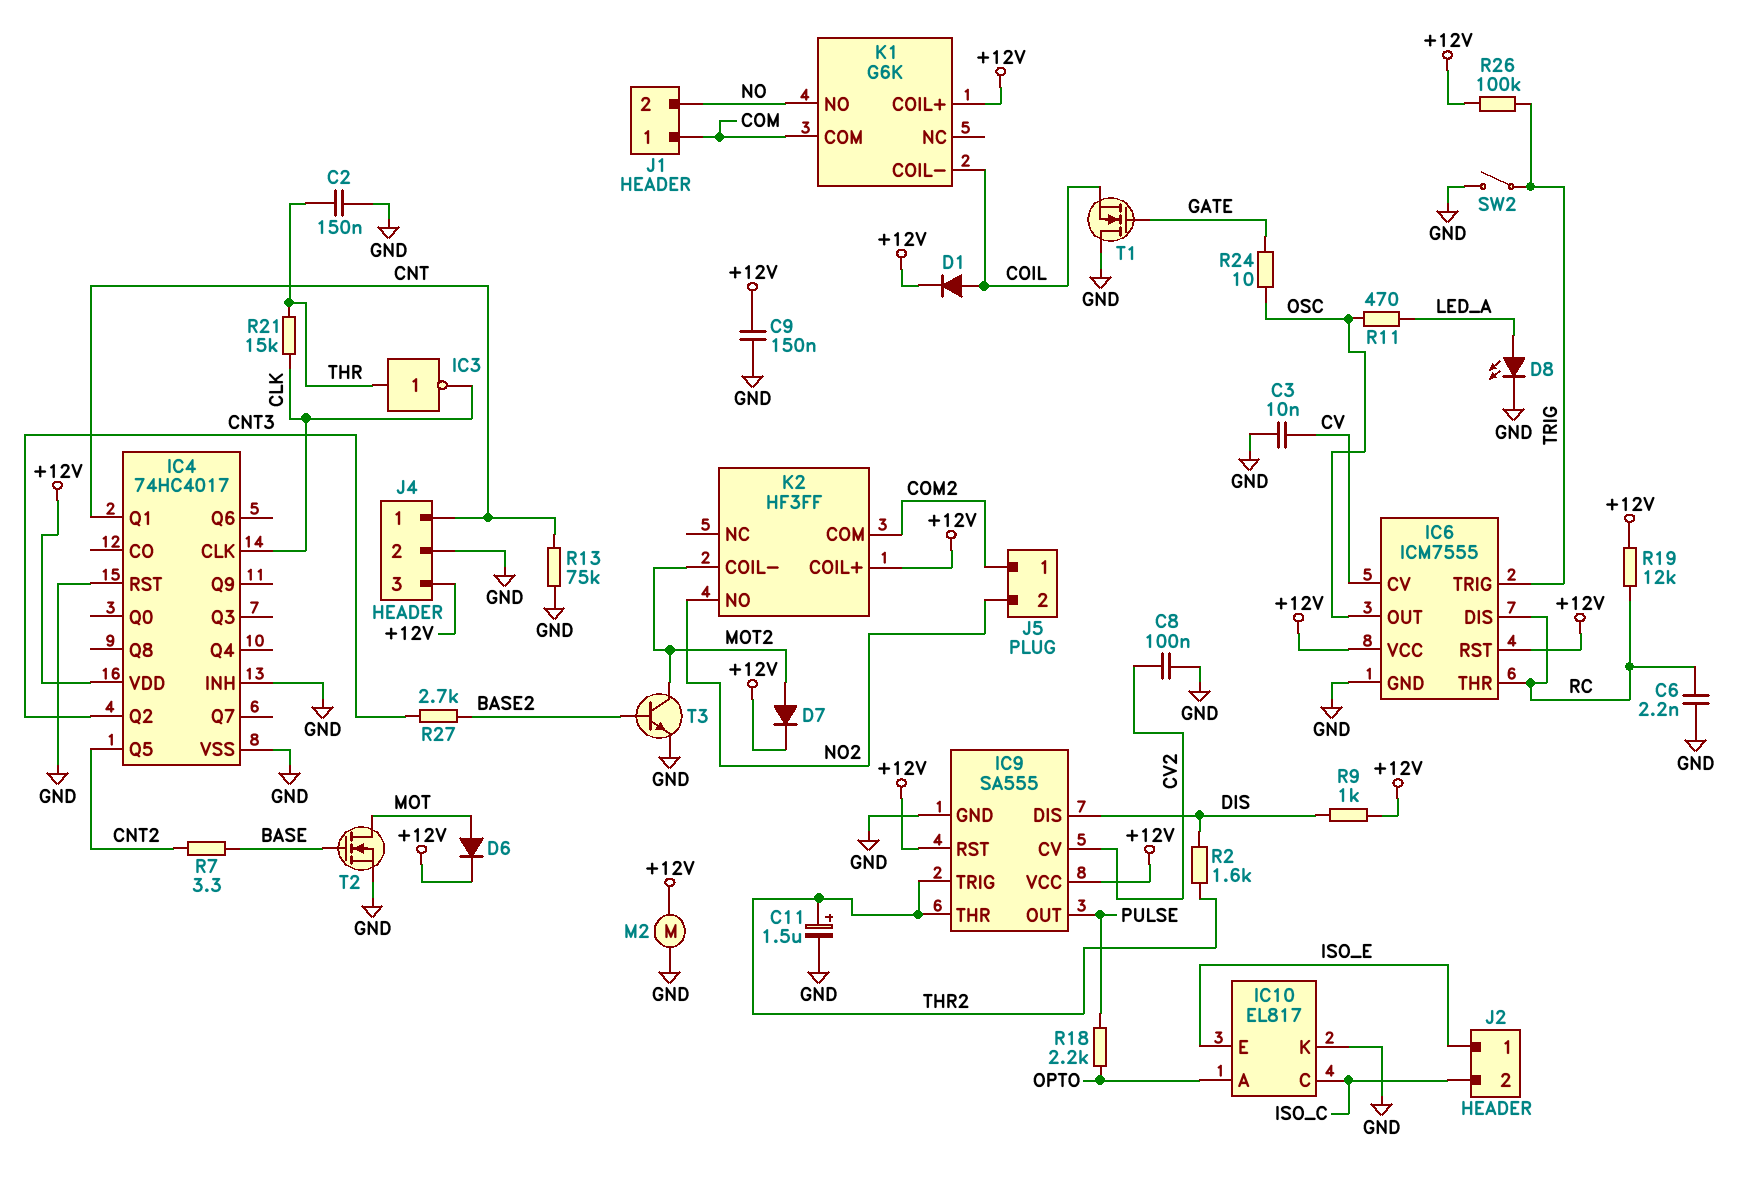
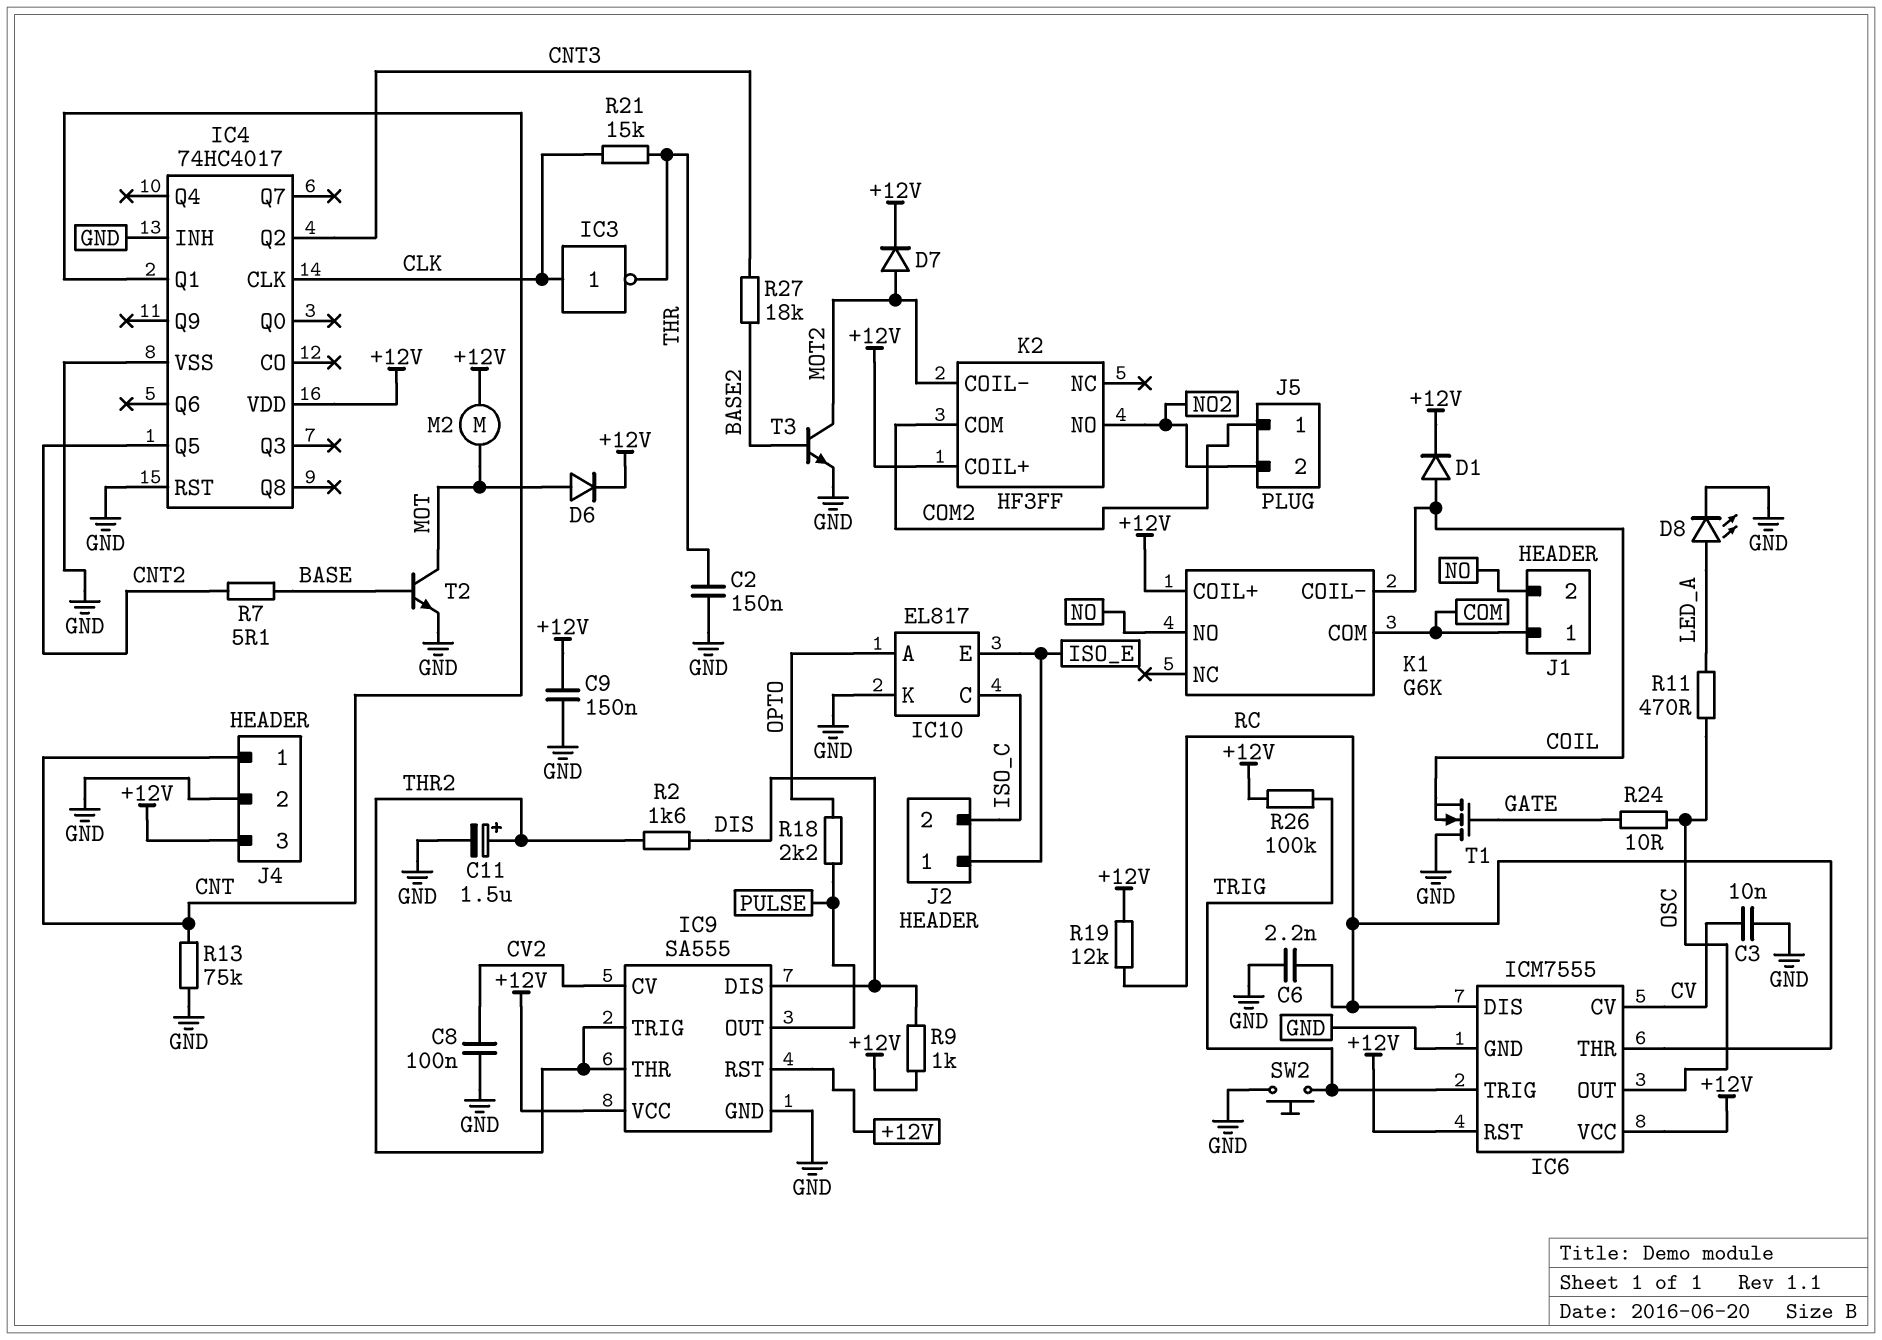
IC3: NOT (in THR, out CLK) -> NOT (in CLK, out THR)
M2: motor (+12V, GND) -> motor (+12V, MOT)
R7: 3.3 (BASE, CNT2) -> 5.1 (BASE, CNT2)
R27: 2.7k (BASE2, CNT3) -> 18k (BASE2, CNT3)
SW2: switch (GND, TRIG) -> button (GND, TRIG)
T2: NMOS (G BASE, D MOT, S GND) -> NPN (B BASE, C MOT, E GND)

